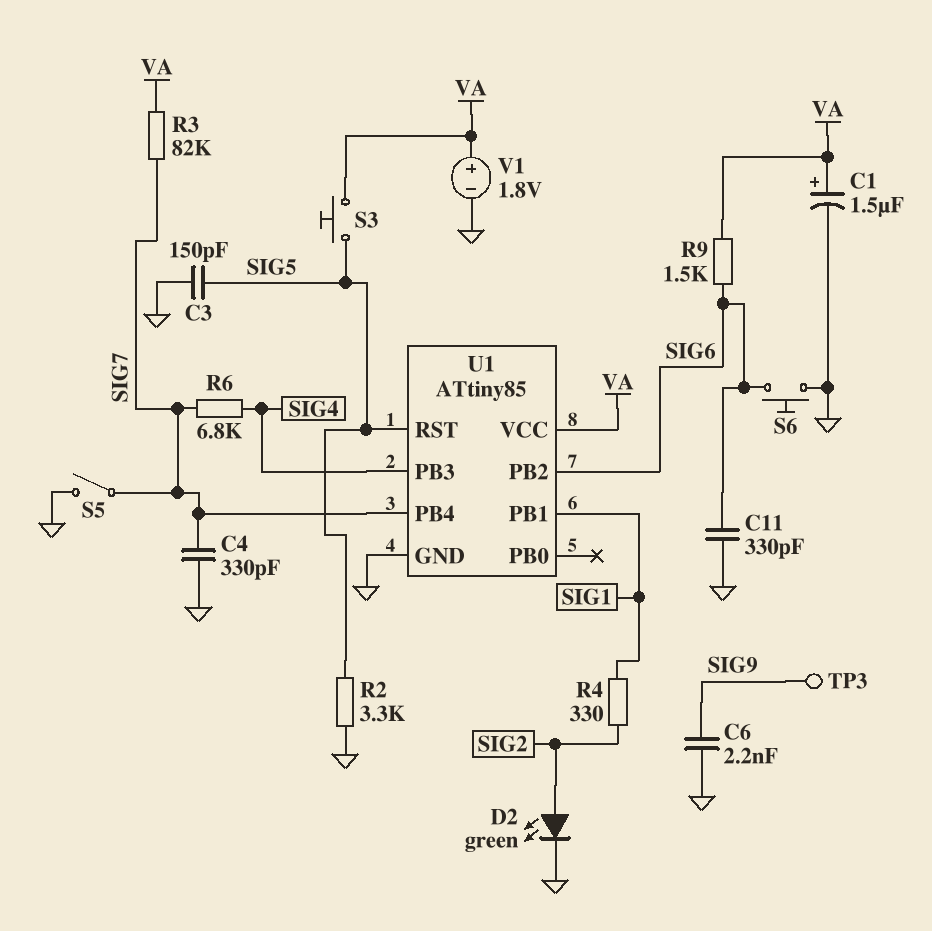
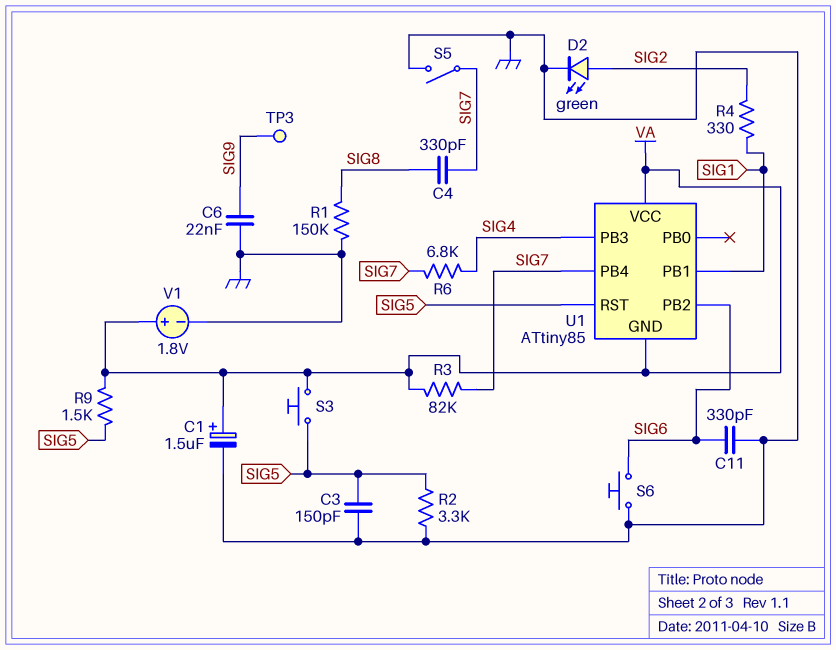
C4: 330pF (GND, SIG7) -> 330pF (SIG7, SIG8)
C6: 2.2nF (GND, SIG9) -> 22nF (GND, SIG9)
R1: none -> 150k (GND, SIG8)
R9: 1.5k (SIG6, VA) -> 1.5k (SIG5, VA)
U1 pin GND: GND -> VA

